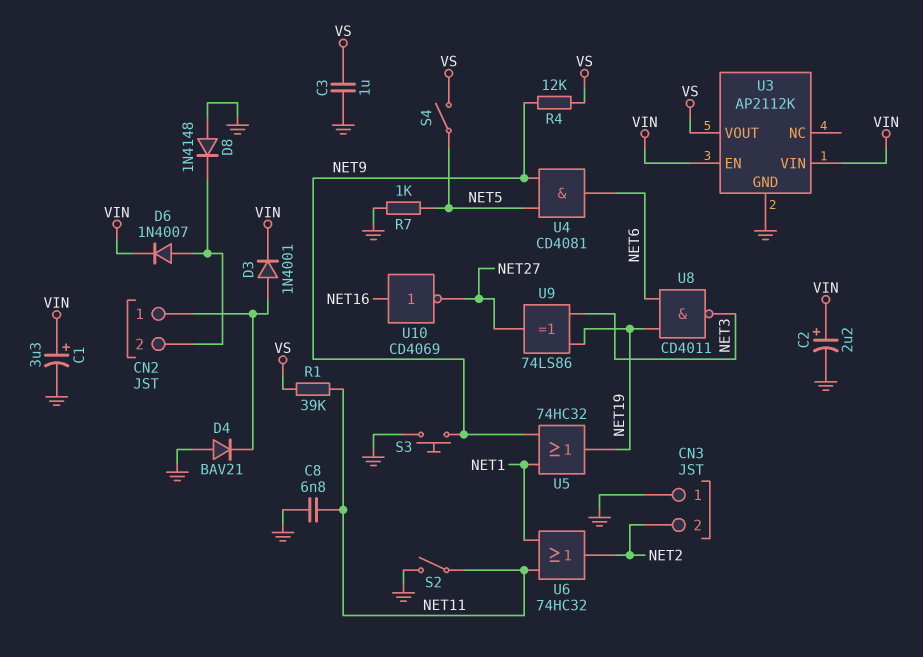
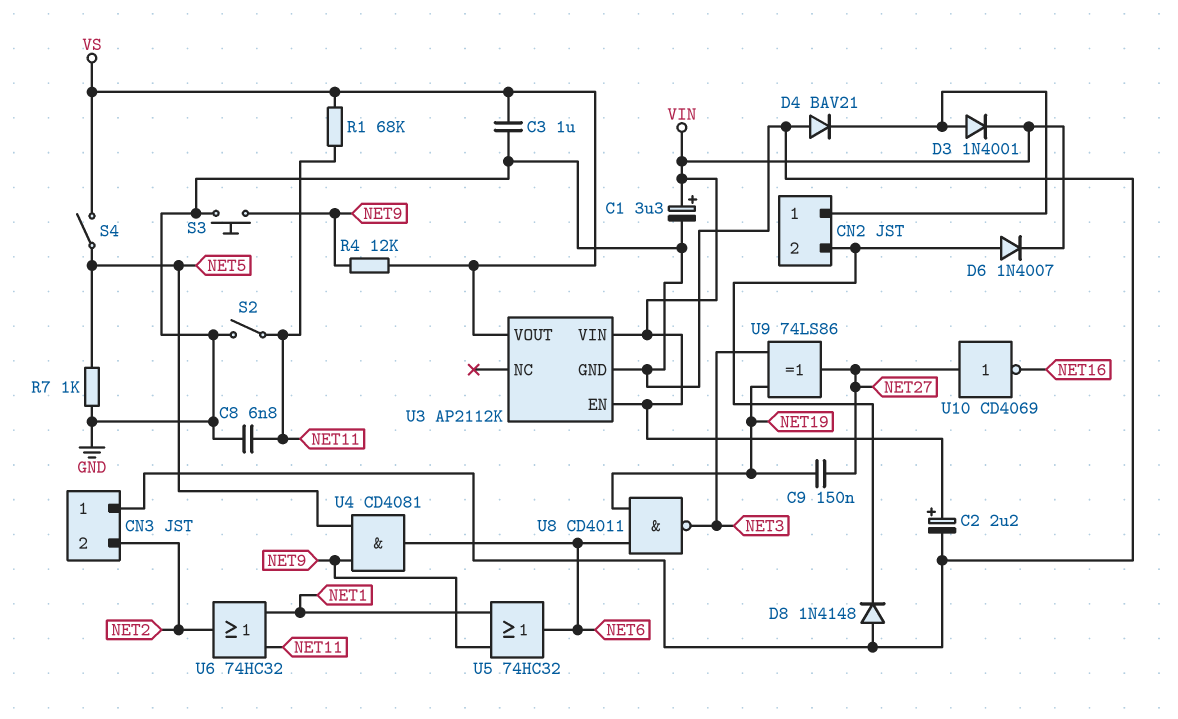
C9: none -> 150nF (NET19, NET27)
R1: 39k (NET11, VS) -> 68k (NET11, VS)
U5: OR 74HC32 (in NET1, in NET9, out NET19) -> OR 74HC32 (in NET1, in NET9, out NET6)
U10: NOT CD4069 (in NET16, out NET27) -> NOT CD4069 (in NET27, out NET16)

